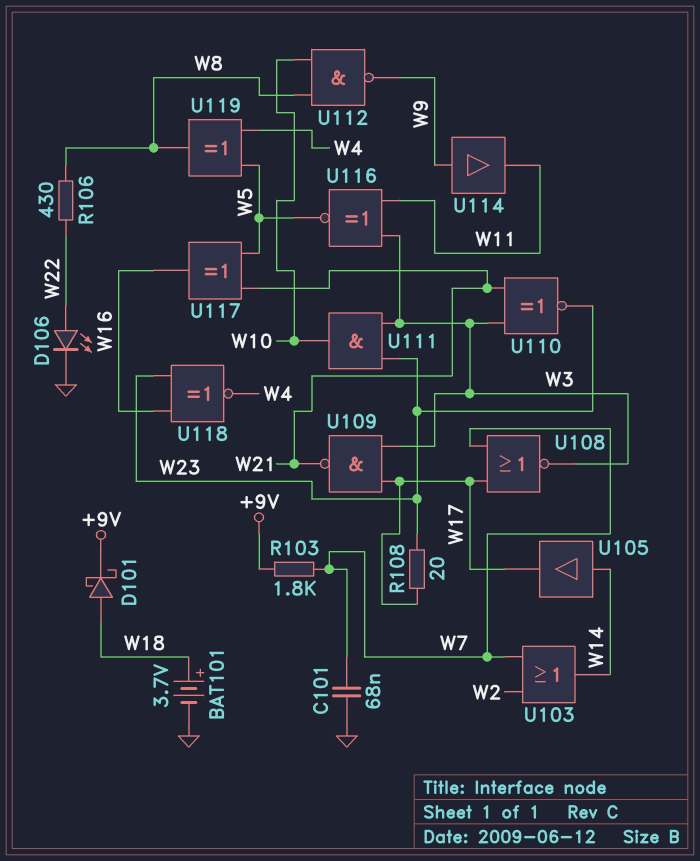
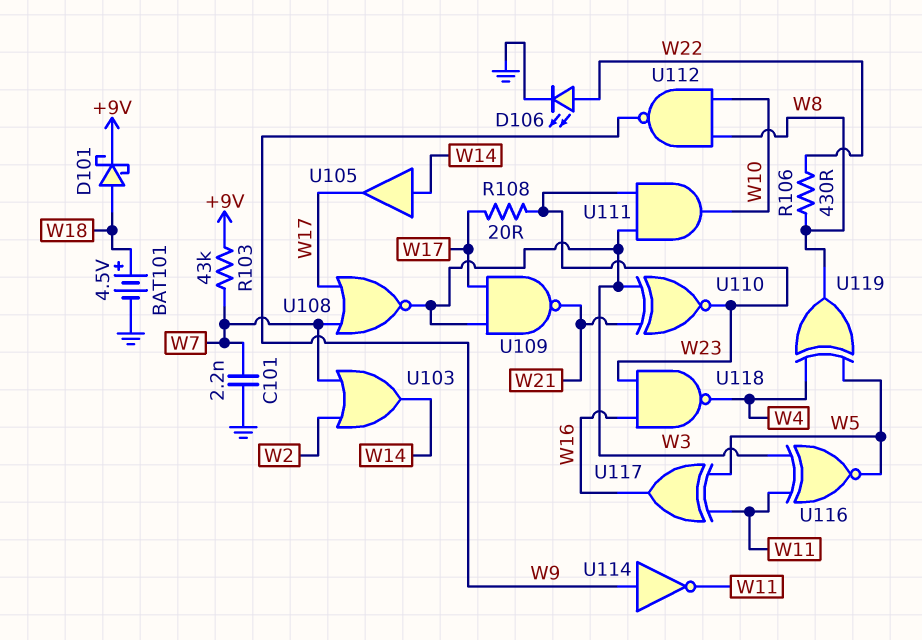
BAT101: 3.7V (plus W18, minus GND) -> 4.5V (plus W18, minus GND)
C101: 68nF (GND, W7) -> 2.2nF (GND, W7)
R103: 1.8k (+9V, W7) -> 43k (+9V, W7)
U114: buffer (in W9, out W11) -> NOT (in W9, out W11)
U117: XOR (in W5, in W21, out W16) -> XOR (in W5, in W11, out W16)
U118: XNOR (in W16, in W23, out W4) -> NAND (in W16, in W23, out W4)

